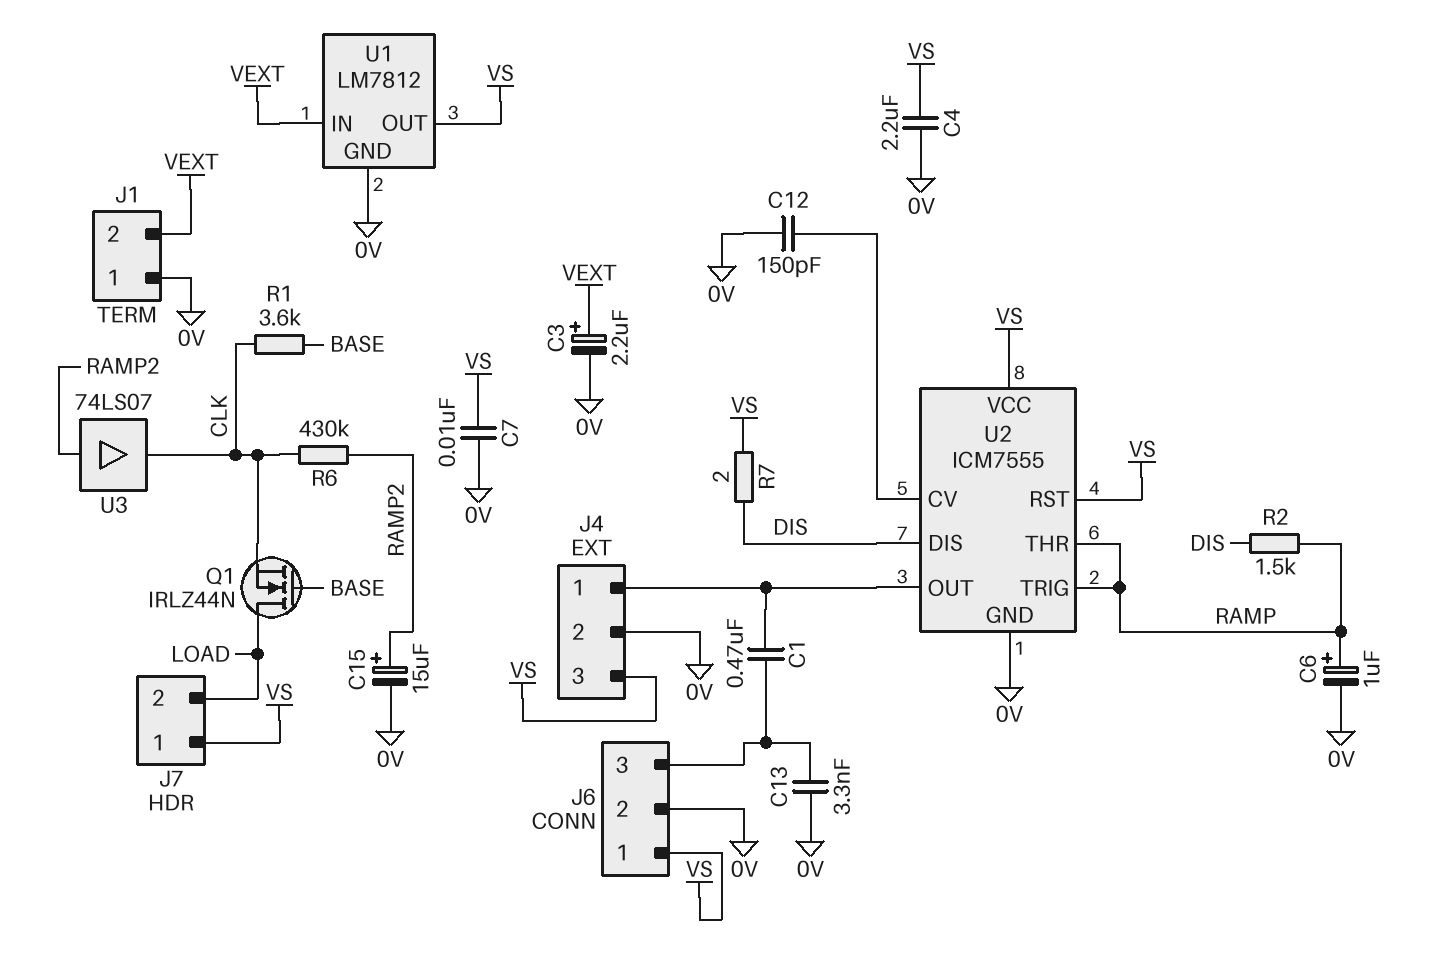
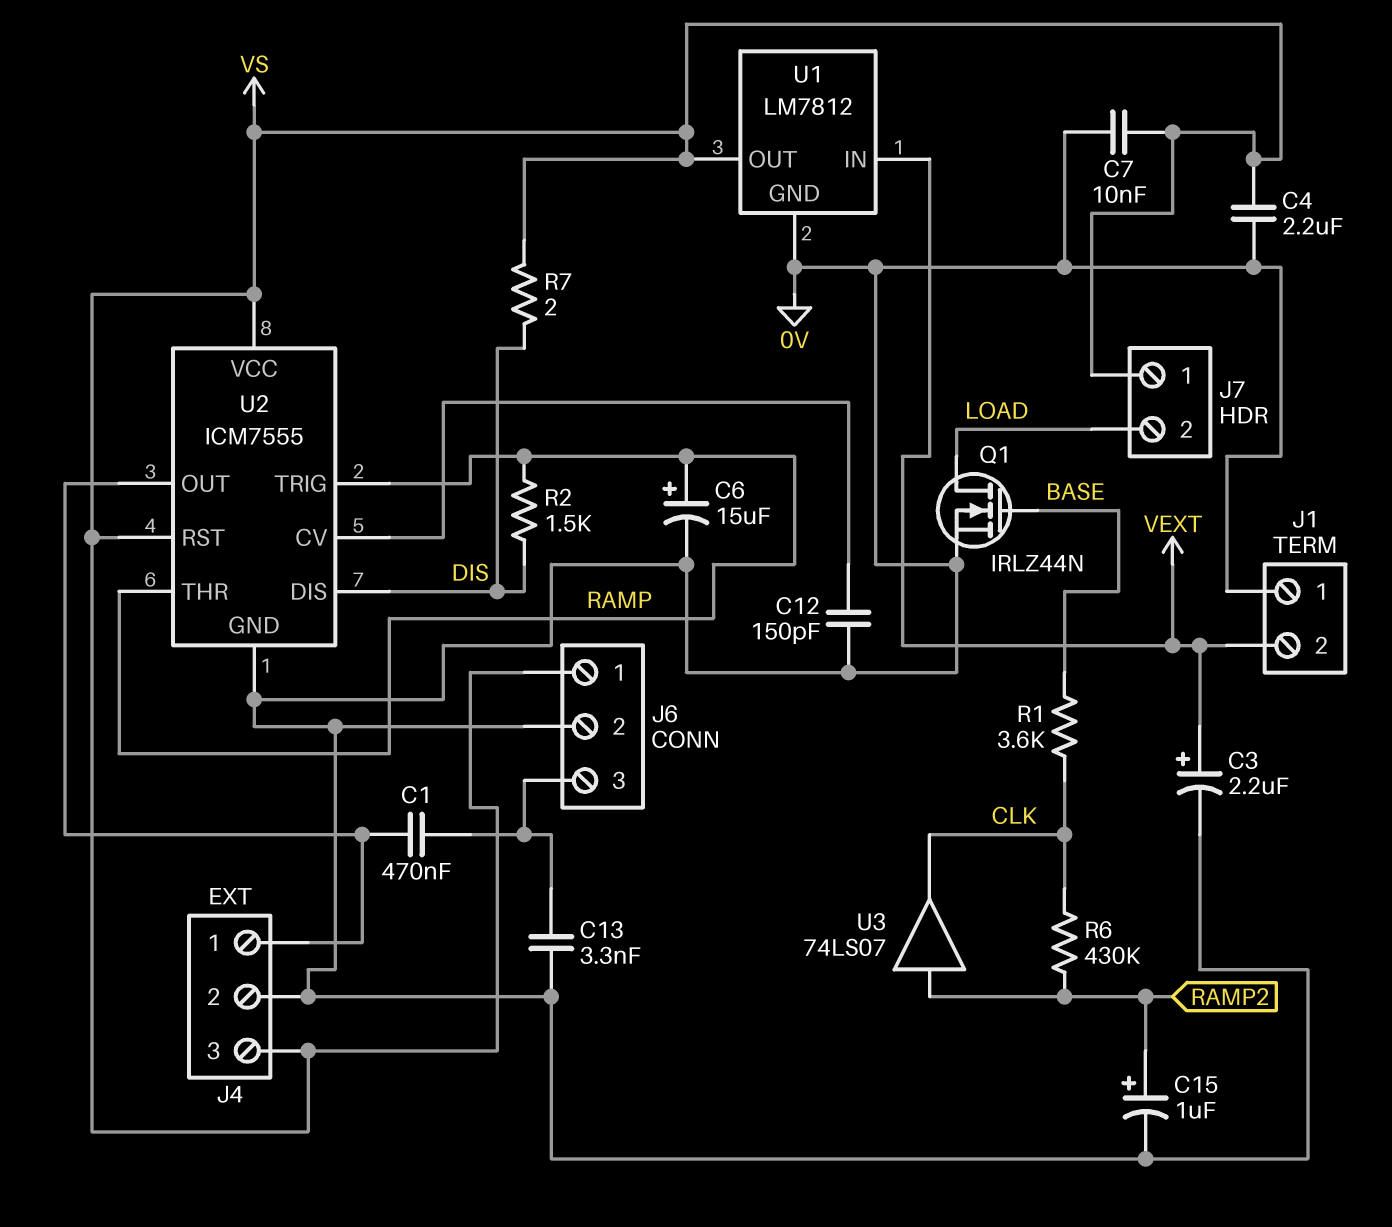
C6: 1uF (plus RAMP, minus 0V) -> 15uF (plus RAMP, minus 0V)
C15: 15uF (plus RAMP2, minus 0V) -> 1uF (plus RAMP2, minus 0V)
Q1: NMOS IRLZ44N (G BASE, D LOAD, S CLK) -> NMOS IRLZ44N (G BASE, D LOAD, S 0V)

